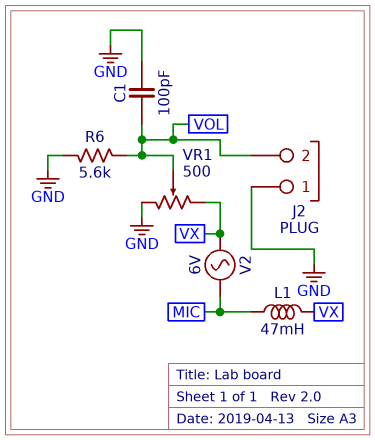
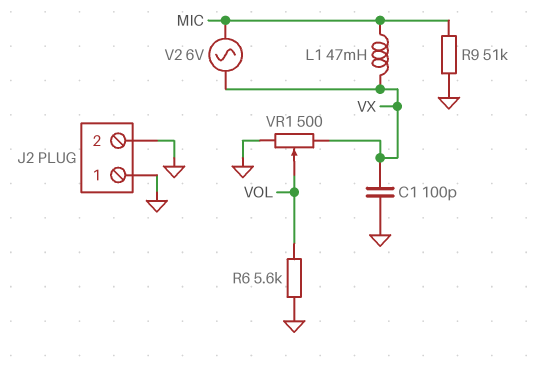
C1: 100pF (GND, VOL) -> 100pF (GND, VX)
J2 pin 2: VOL -> GND
R9: none -> 51k (GND, MIC)

